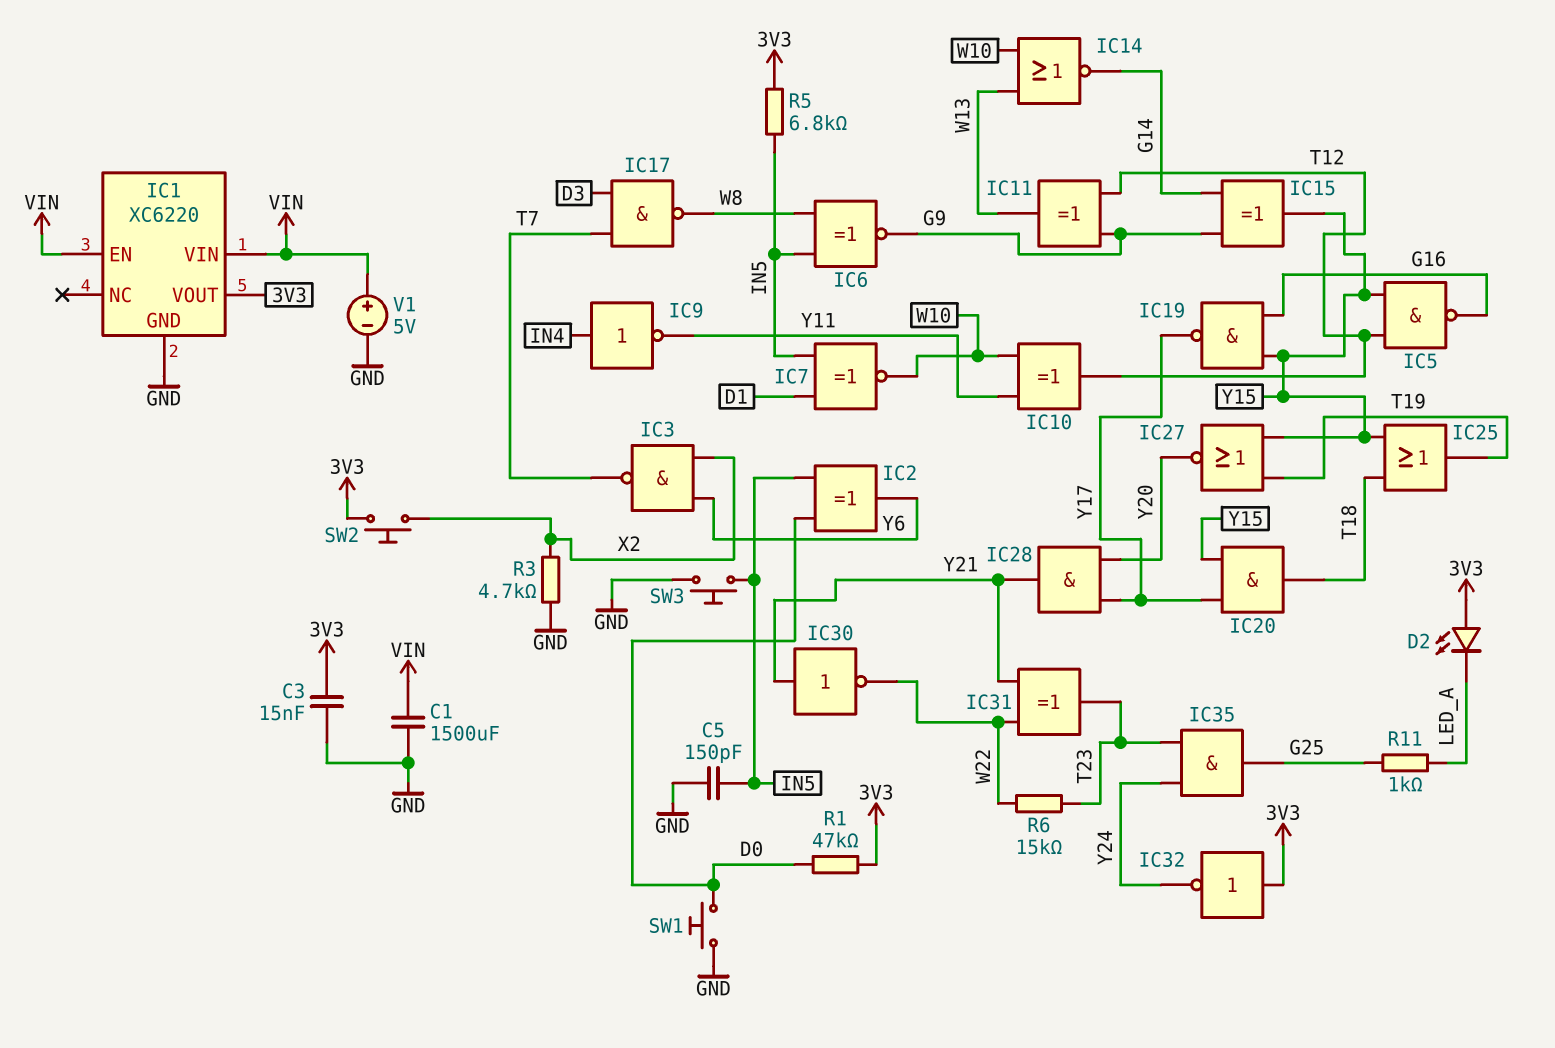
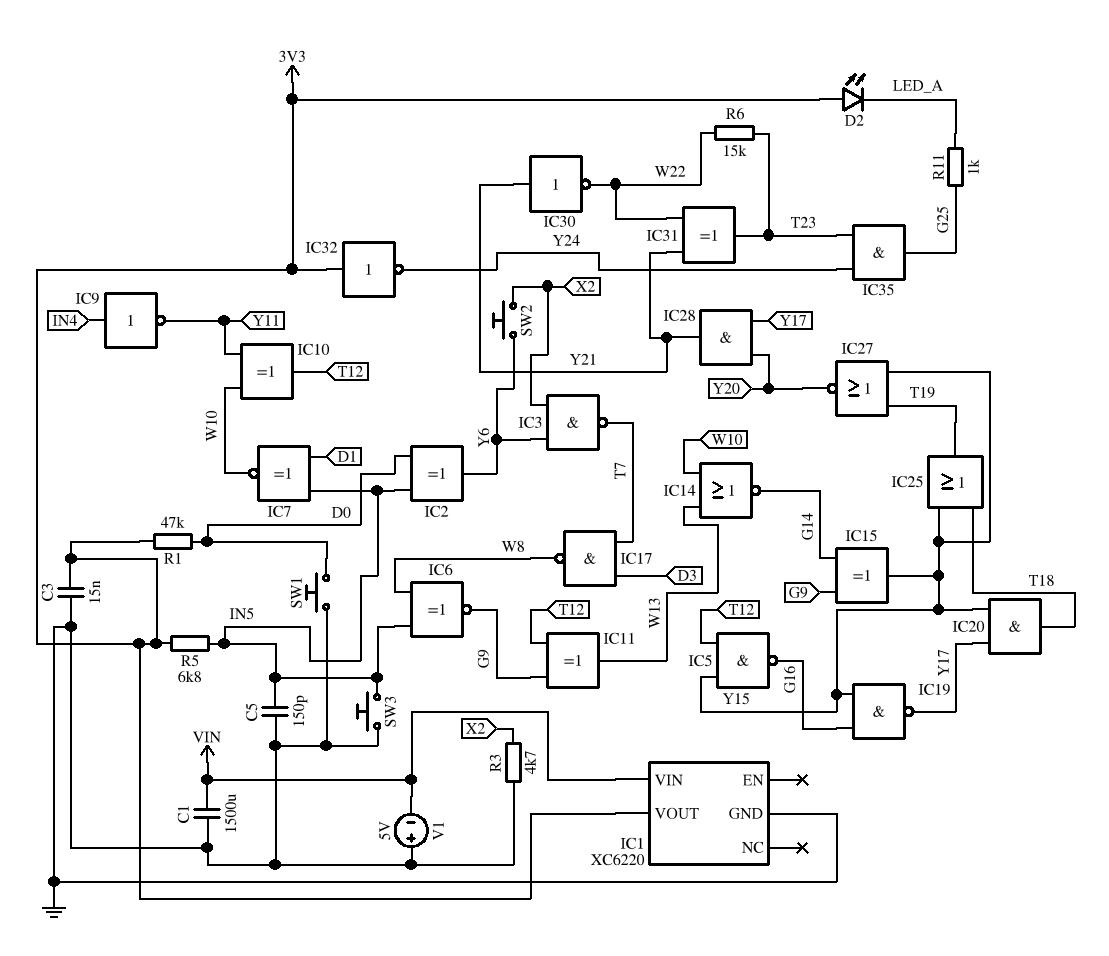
IC1 pin EN: VIN -> none
SW2: button (3V3, X2) -> button (X2, Y6)
V1: 5V (plus VIN, minus GND) -> 5V (plus GND, minus VIN)

